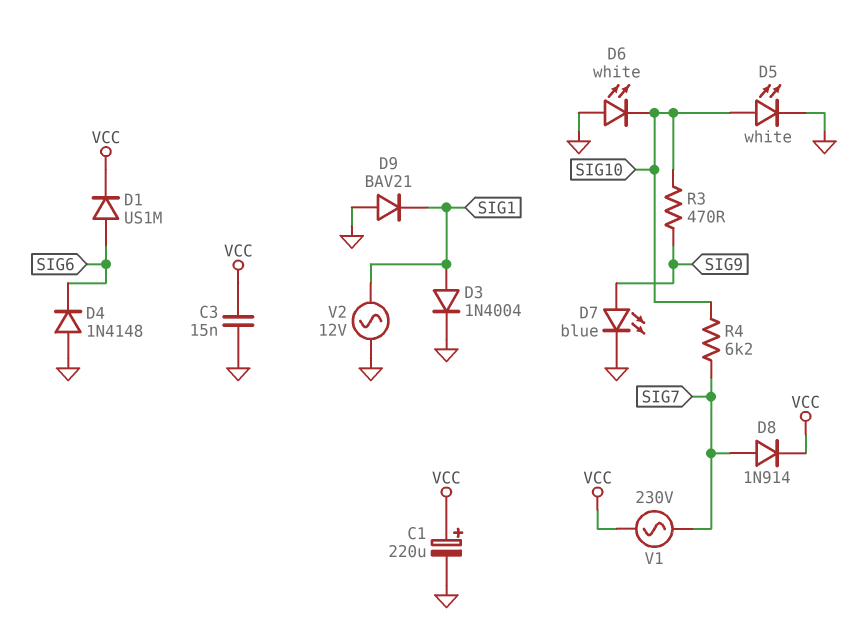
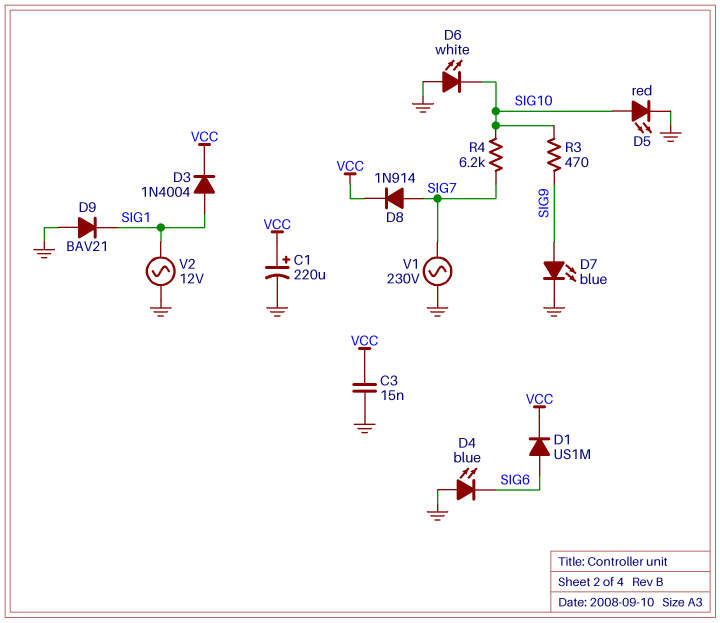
D3: diode 1N4004 (A SIG1, K GND) -> diode 1N4004 (A SIG1, K VCC)
D4: diode 1N4148 (A GND, K SIG6) -> LED blue (A GND, K SIG6)
D5: LED white (A SIG10, K GND) -> LED red (A SIG10, K GND)
V1: AC 230V (SIG7, VCC) -> AC 230V (GND, SIG7)

